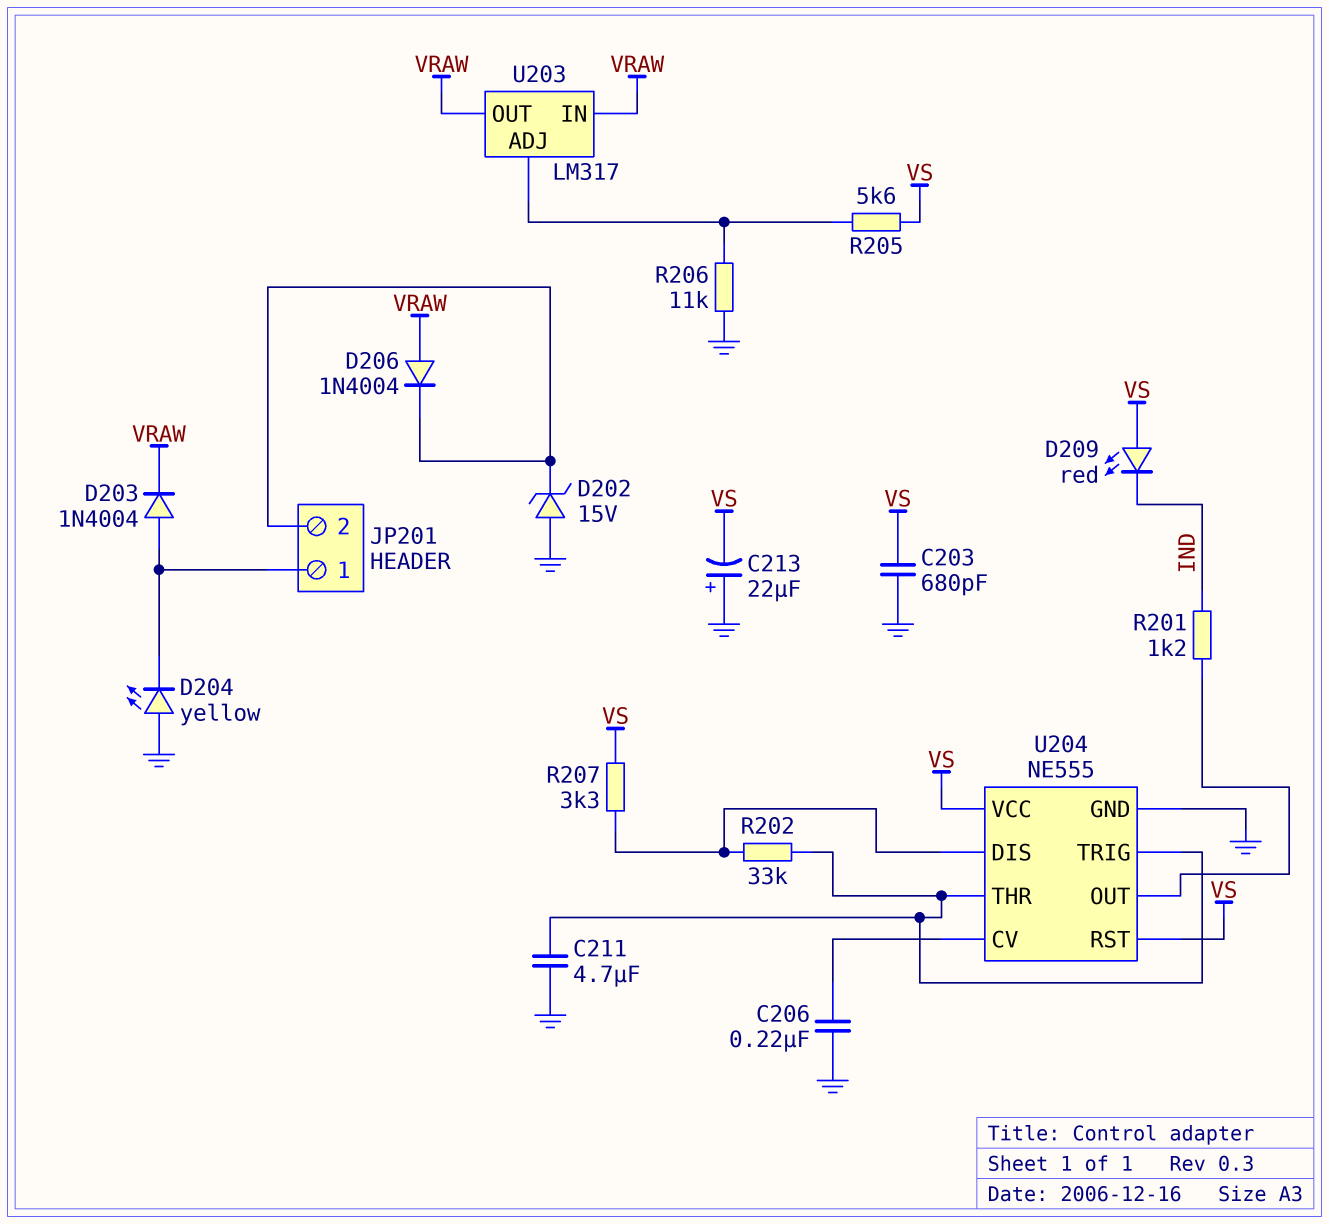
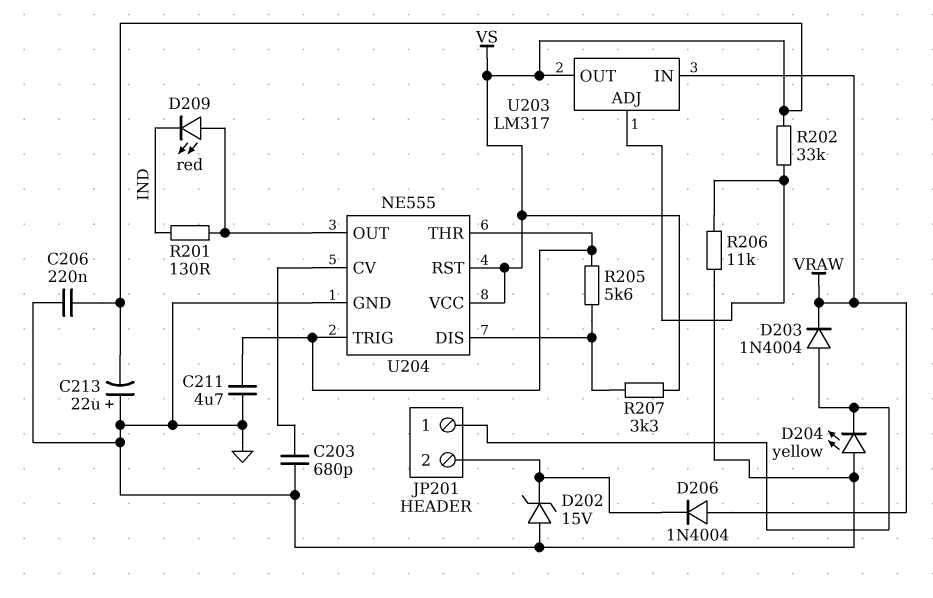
C203: 680pF (GND, VS) -> 680pF (GND, U204/CV)
C206: 220nF (GND, U204/CV) -> 220nF (GND, VS)
D209: LED red (A VS, K IND) -> LED red (A U204/OUT, K IND)
R201: 1.2k (IND, U204/OUT) -> 130 (IND, U204/OUT)
R202: 33k (U204/DIS, U204/THR) -> 33k (U203/ADJ, VS)
R205: 5.6k (U203/ADJ, VS) -> 5.6k (U204/DIS, U204/THR)
U203 pin OUT: VRAW -> VS

